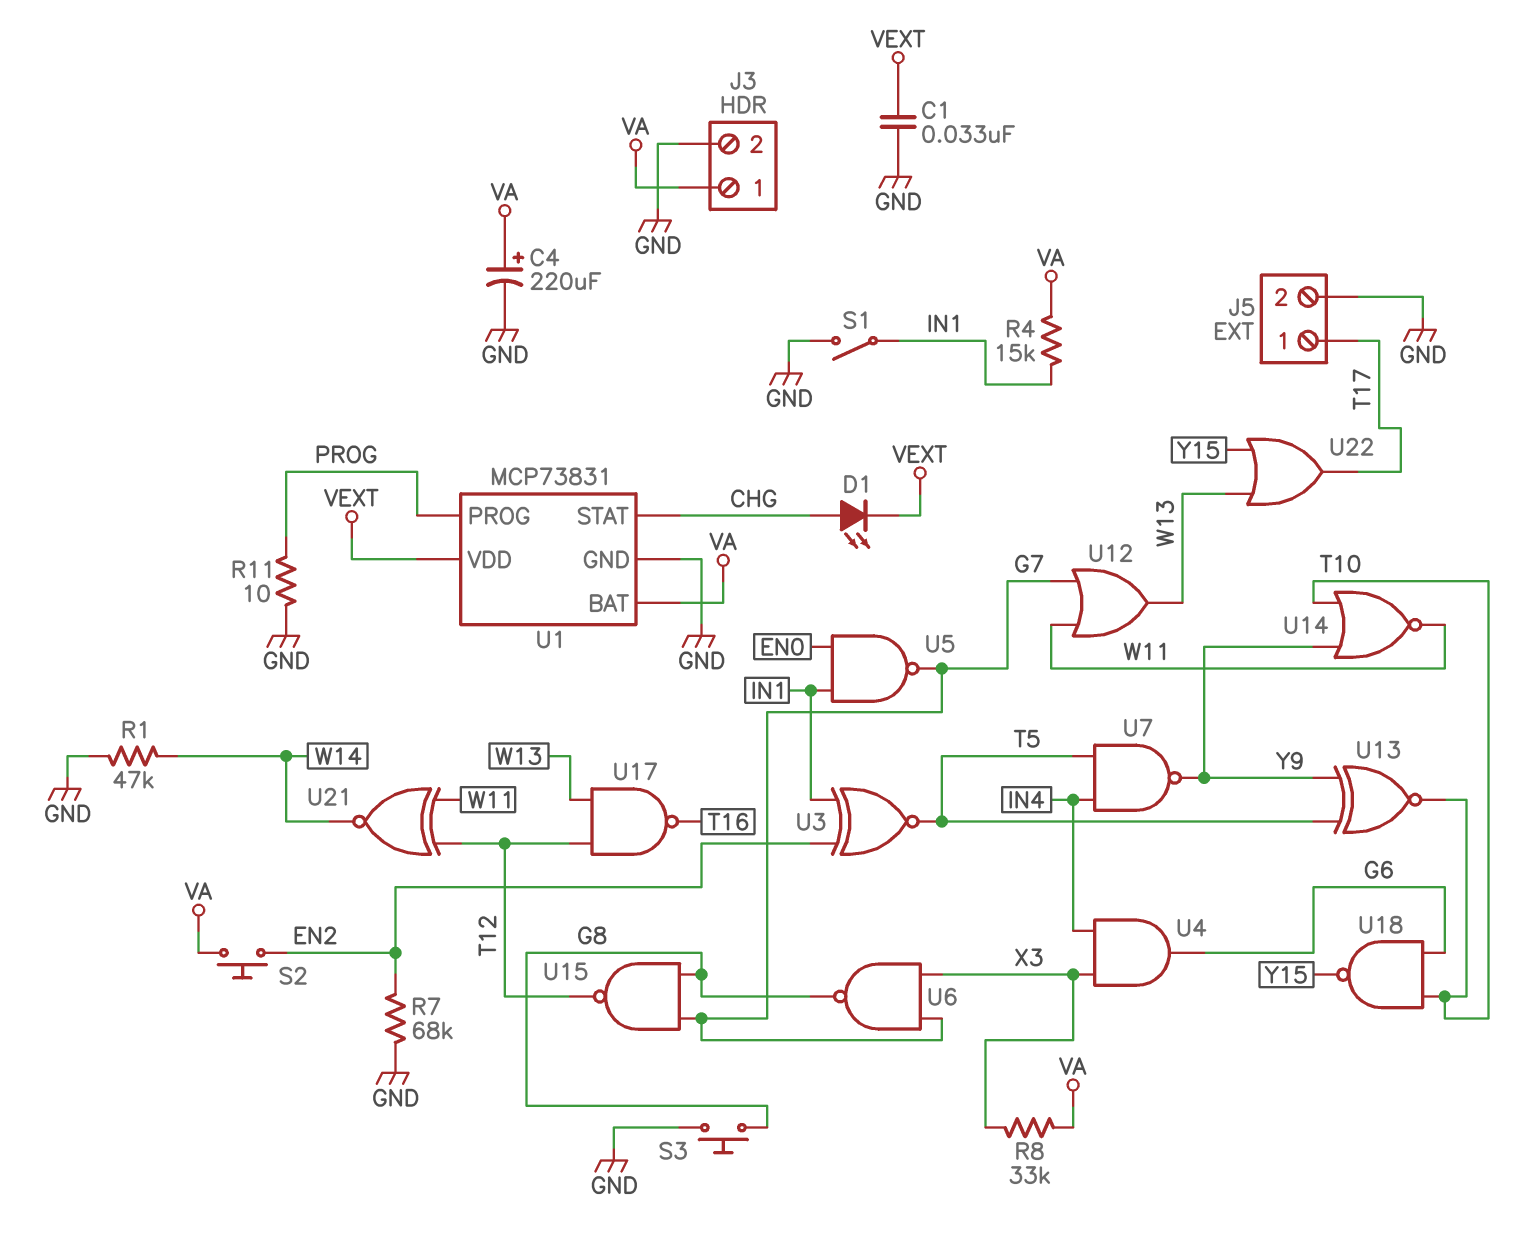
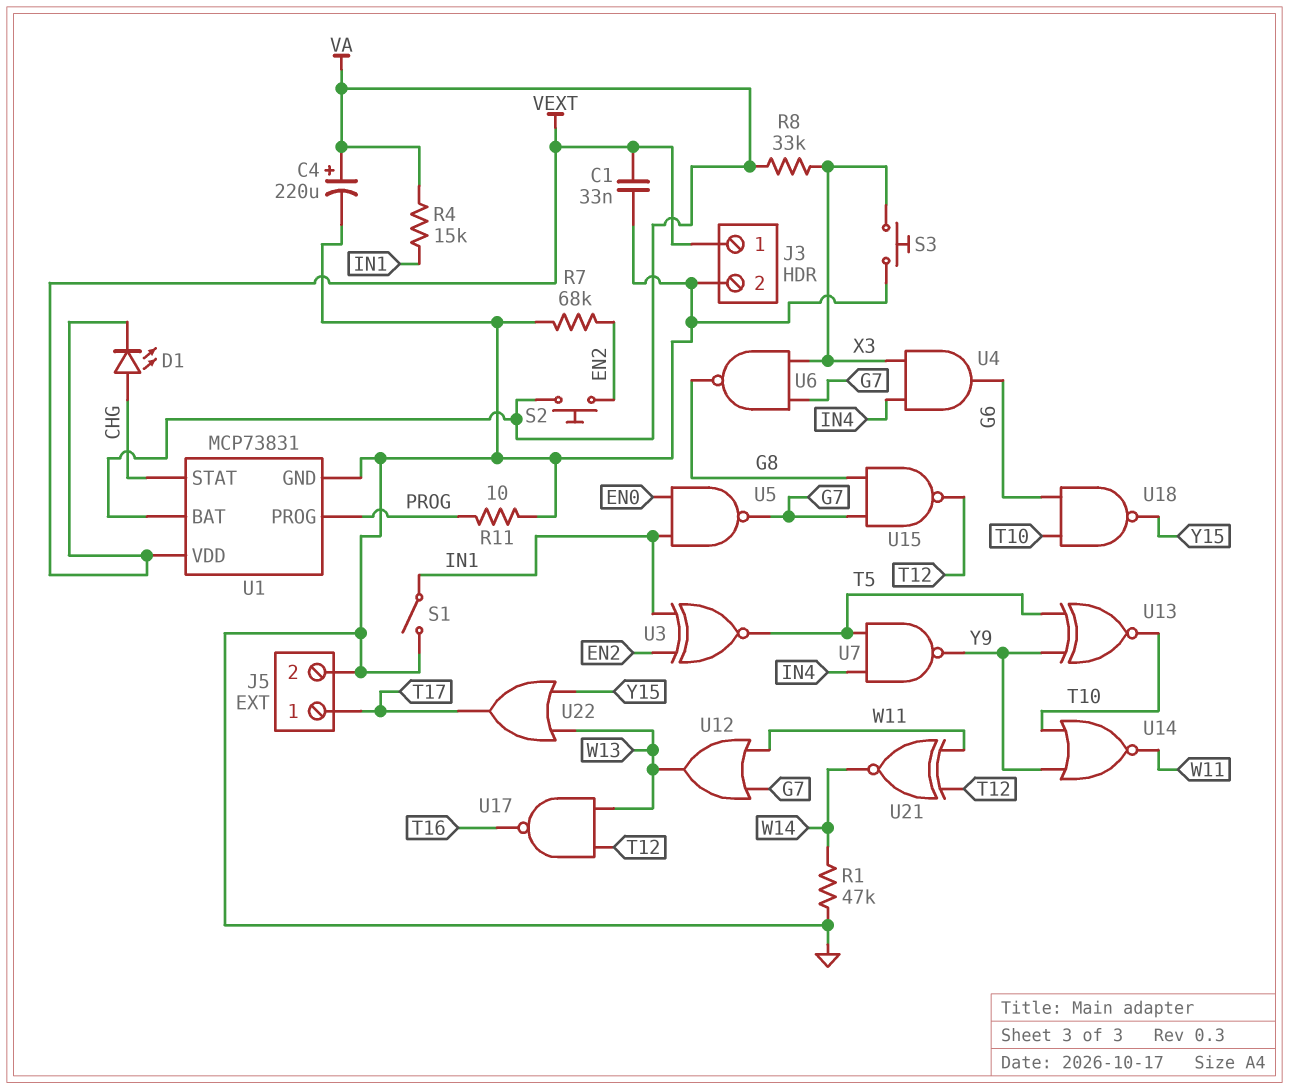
J3 pin 1: VA -> VEXT
S3: button (G8, GND) -> button (GND, X3)

